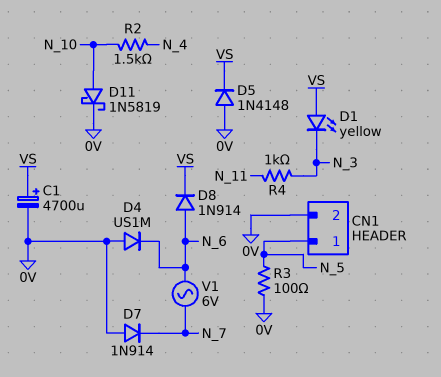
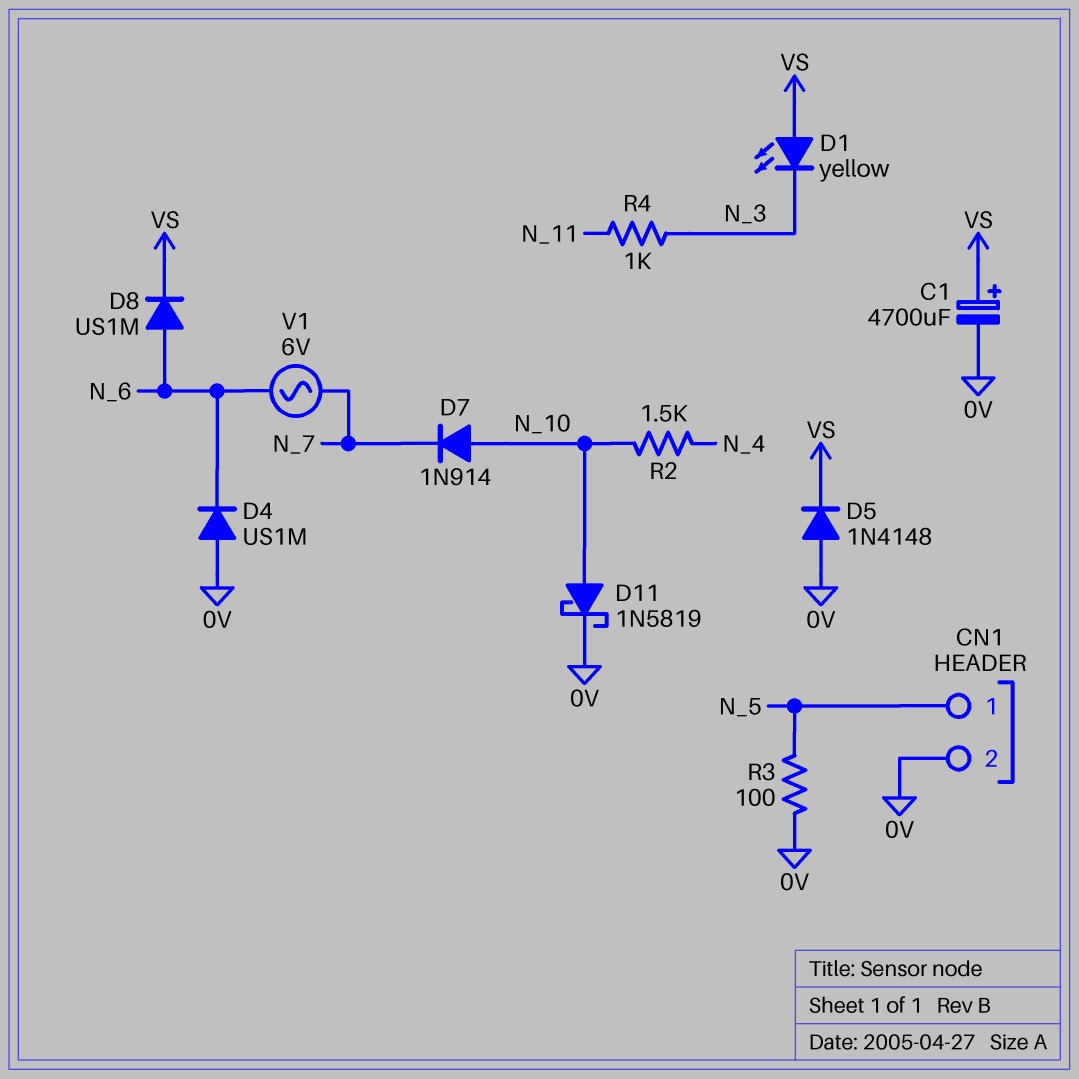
D7: diode 1N914 (A 0V, K N_7) -> diode 1N914 (A N_10, K N_7)
D8: diode 1N914 (A N_6, K VS) -> diode US1M (A N_6, K VS)

